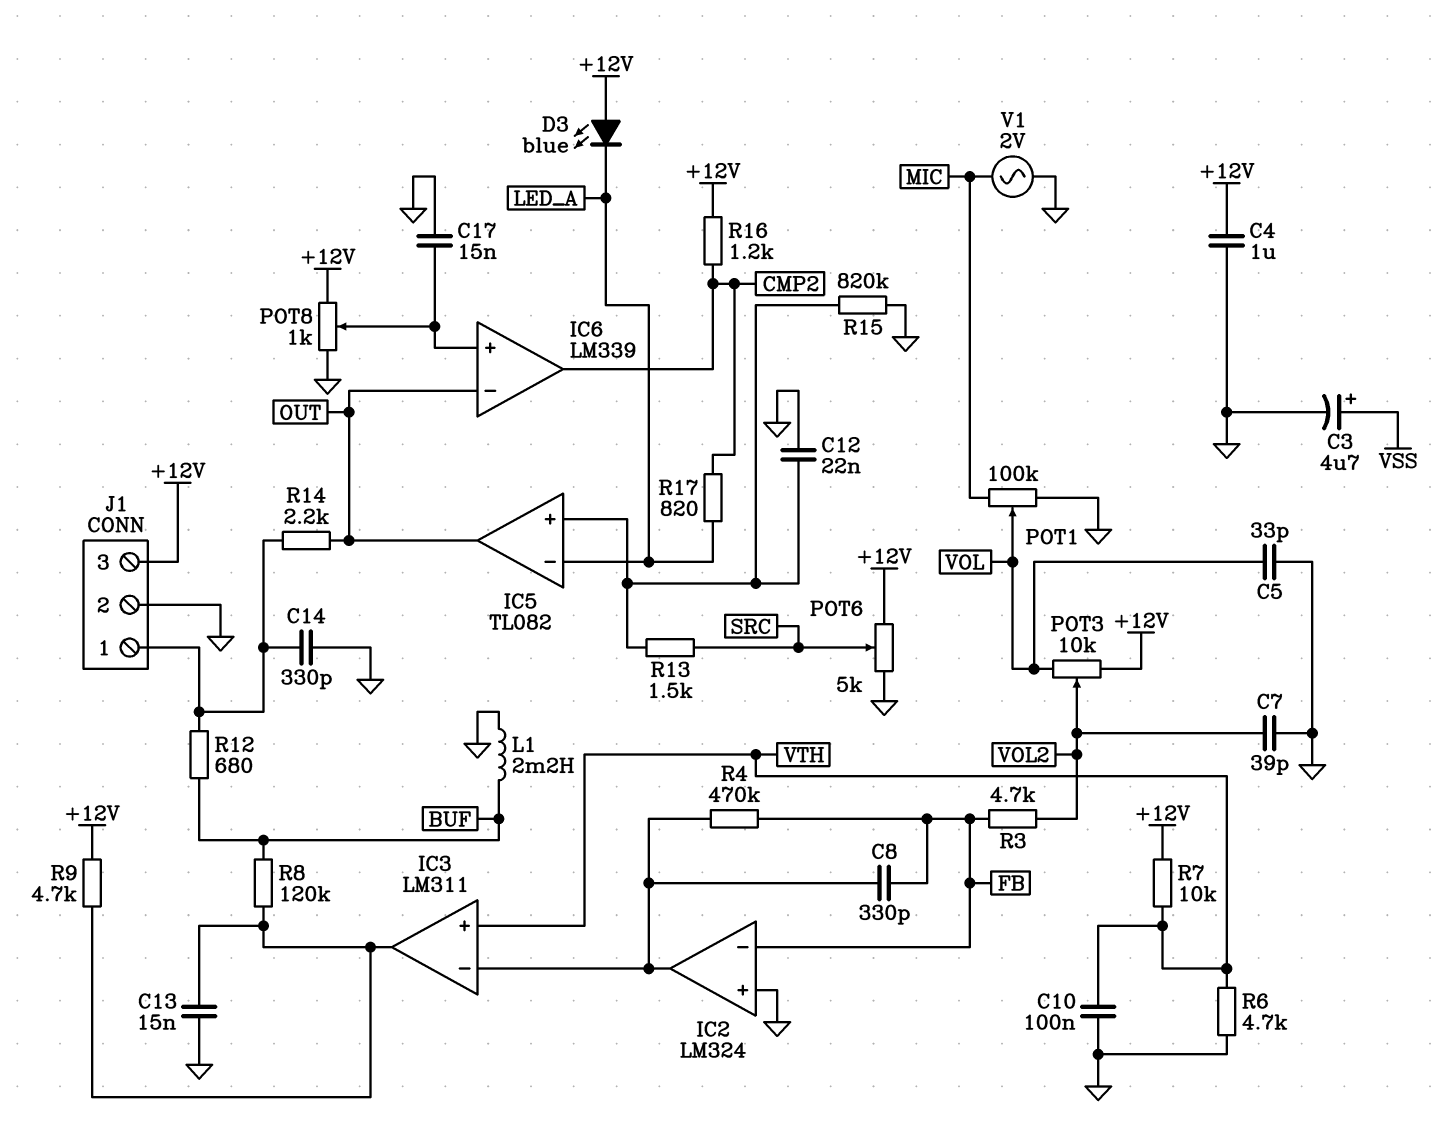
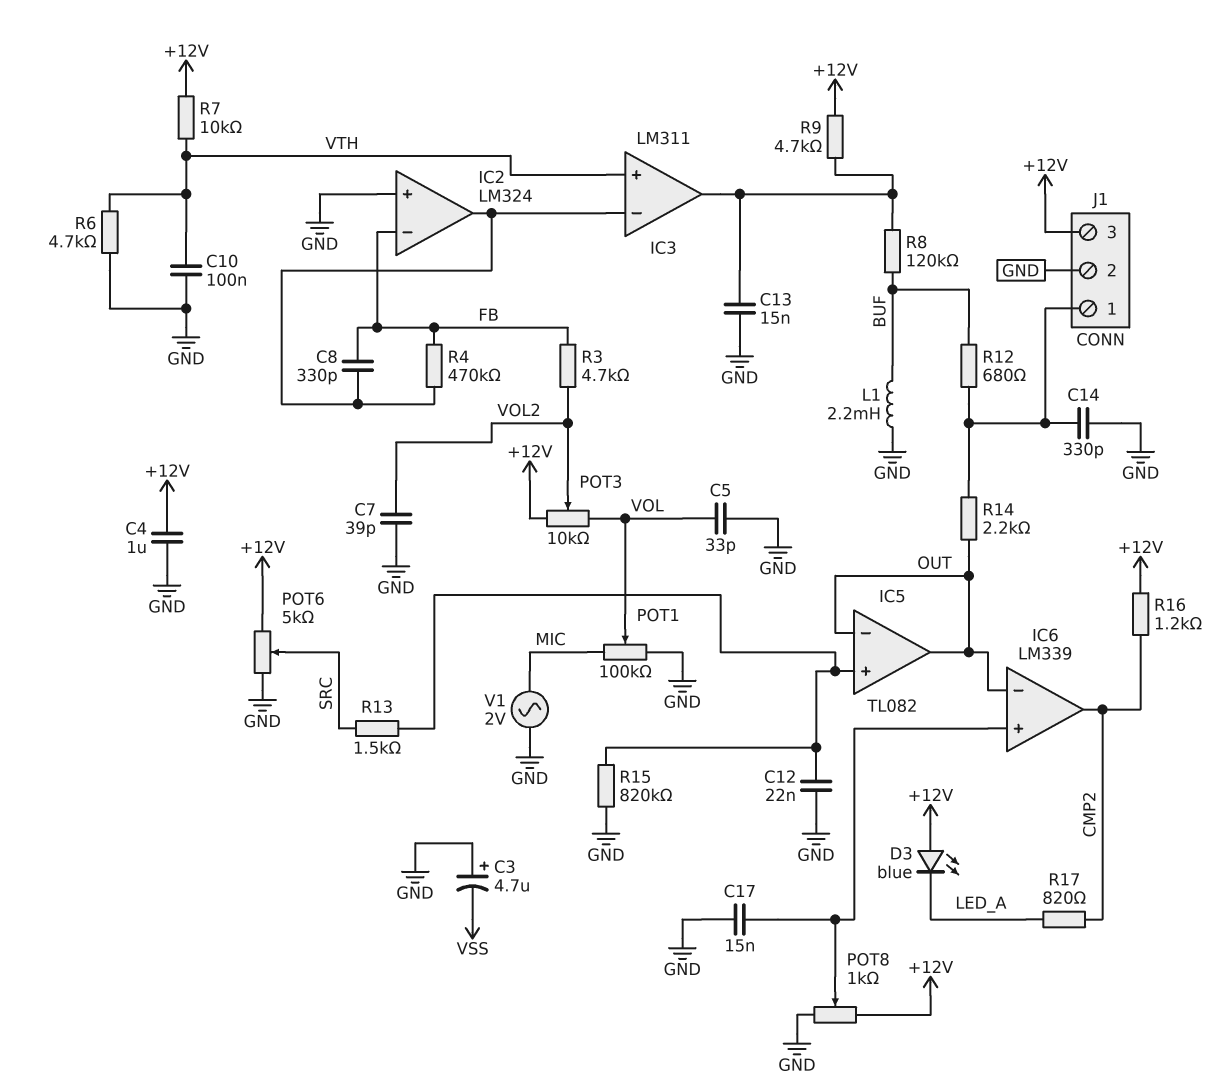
C3: 4.7uF (plus VSS, minus GND) -> 4.7uF (plus GND, minus VSS)
IC5 pin in-: LED_A -> OUT

